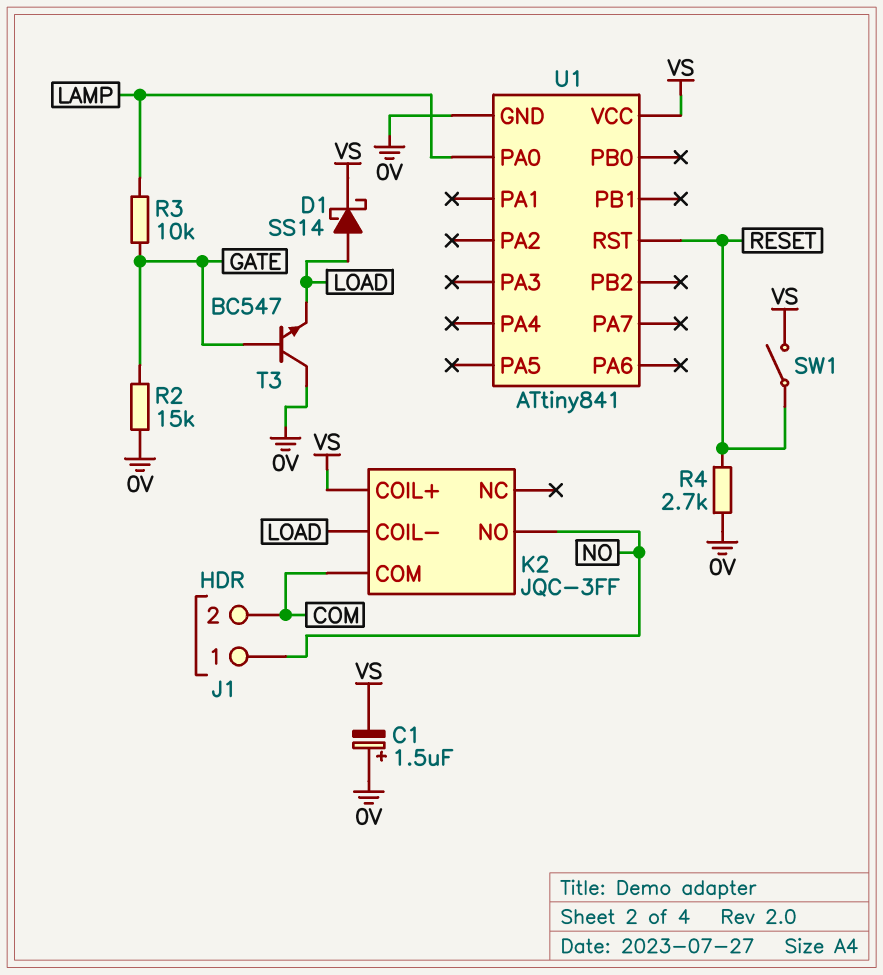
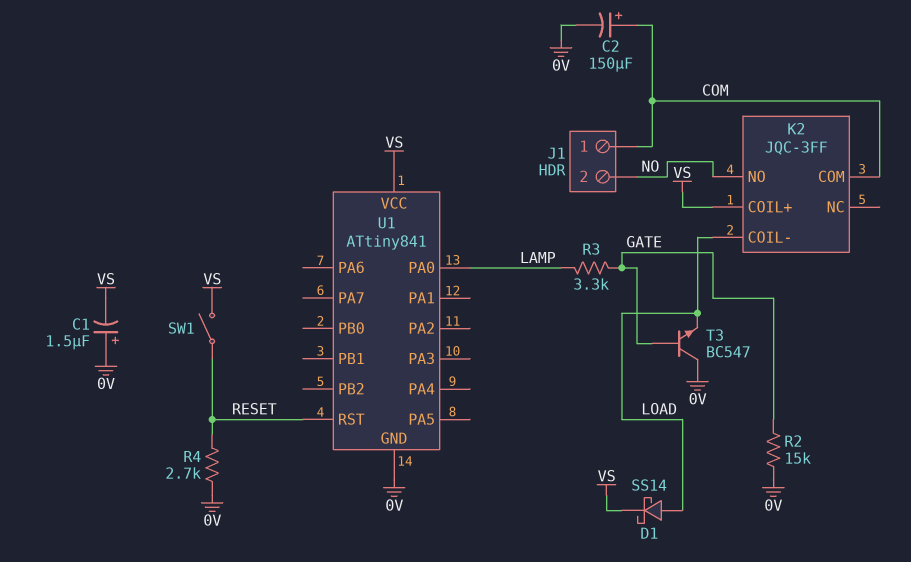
C2: none -> 150uF (plus COM, minus 0V)
J1 pin 1: NO -> COM
J1 pin 2: COM -> NO
R3: 10k (GATE, LAMP) -> 3.3k (GATE, LAMP)

